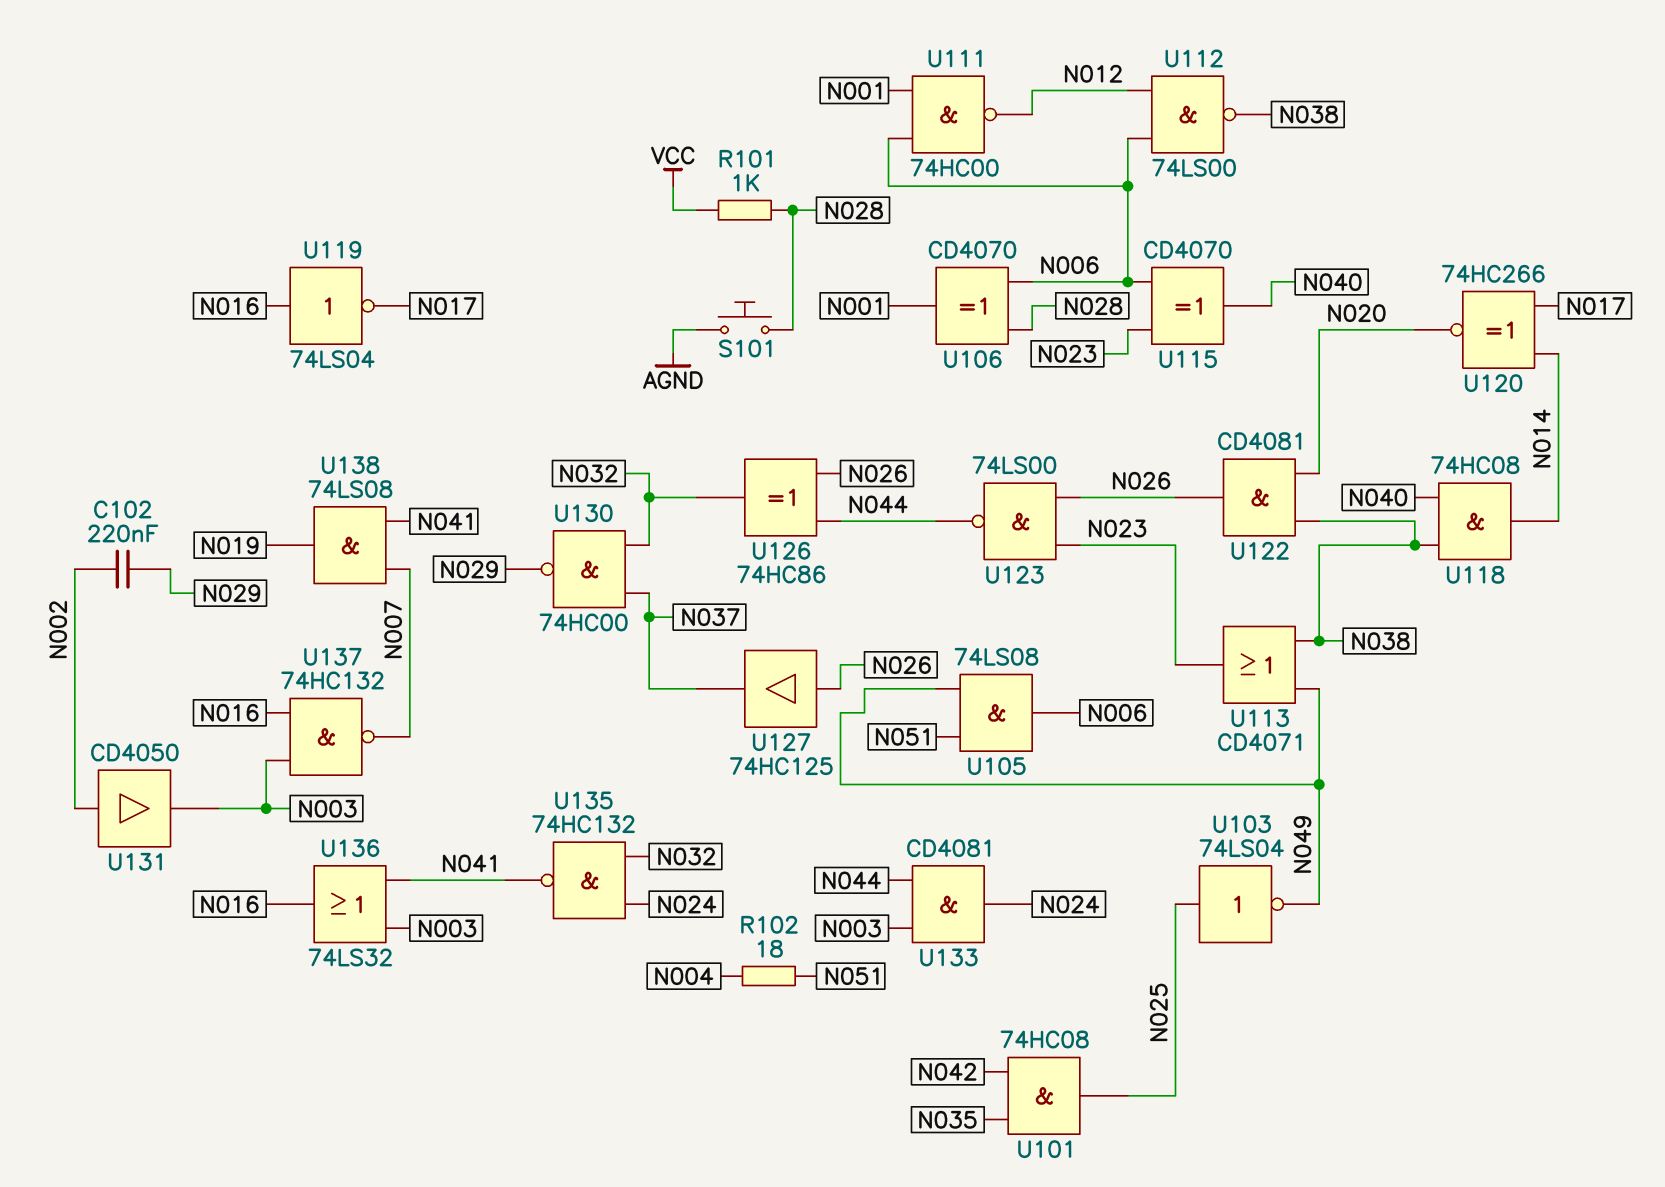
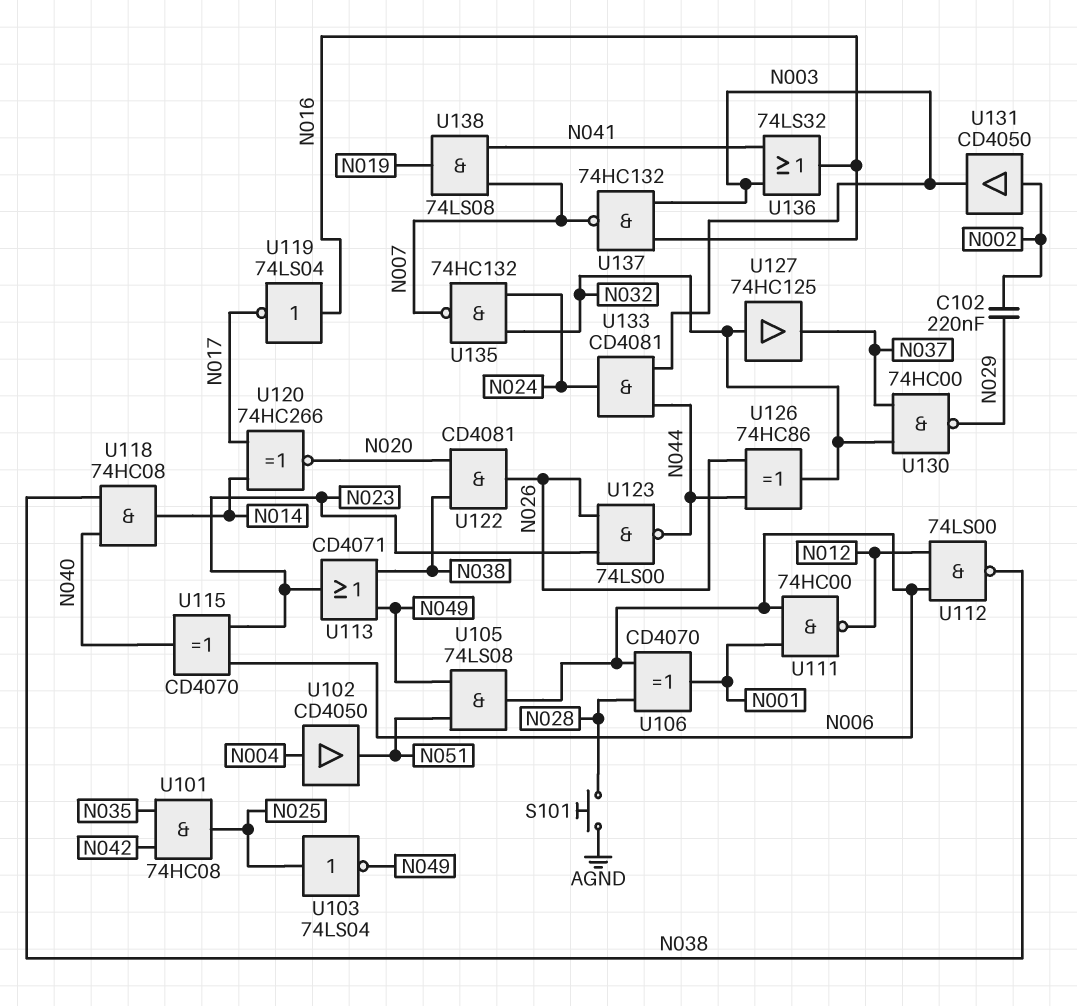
R101: 1k (N028, VCC) -> none
R102: 18 (N004, N051) -> none
U102: none -> buffer CD4050 (in N004, out N051)
U127: buffer 74HC125 (in N026, out N037) -> buffer 74HC125 (in N032, out N037)
U135: NAND 74HC132 (in N024, in N032, out N041) -> NAND 74HC132 (in N024, in N032, out N007)

